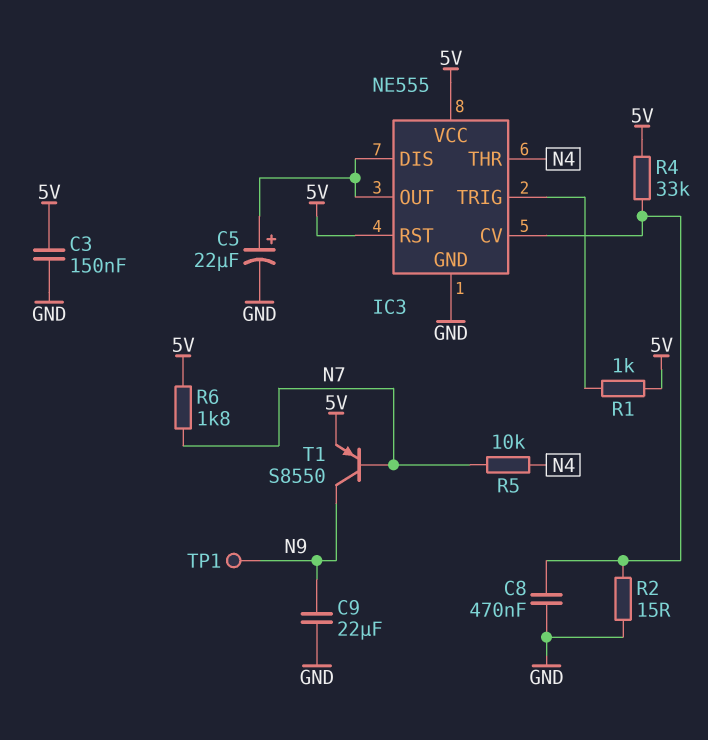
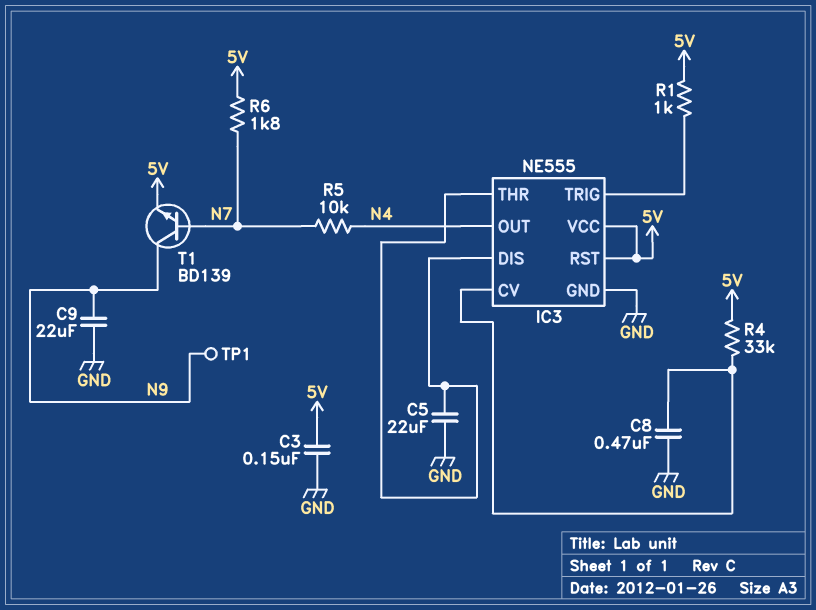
C5: 22uF (plus IC3/DIS, minus GND) -> 22uF (GND, IC3/DIS)
IC3 pin OUT: IC3/DIS -> N4
IC3 pin THR: N4 -> IC3/DIS
R2: 15 (GND, IC3/CV) -> none
T1: PNP S8550 (B N7, C N9, E 5V) -> NPN BD139 (B N7, C N9, E 5V)

